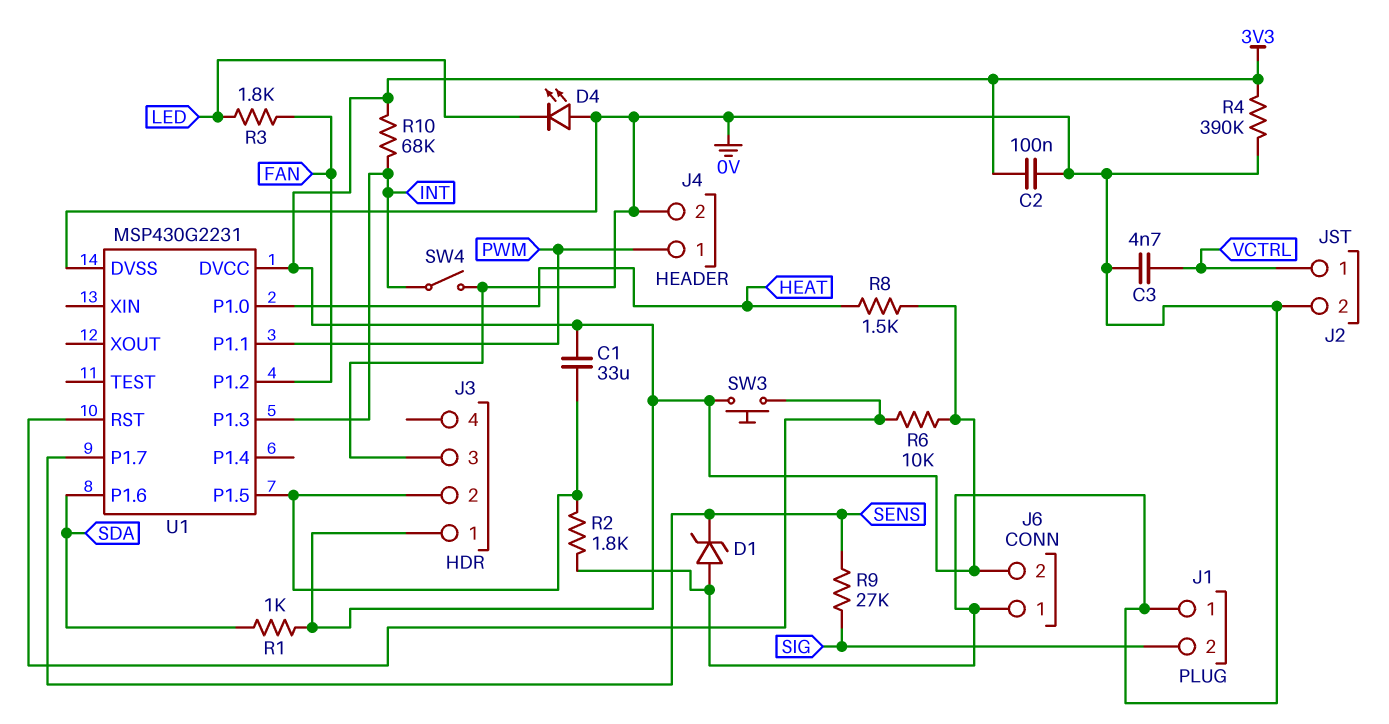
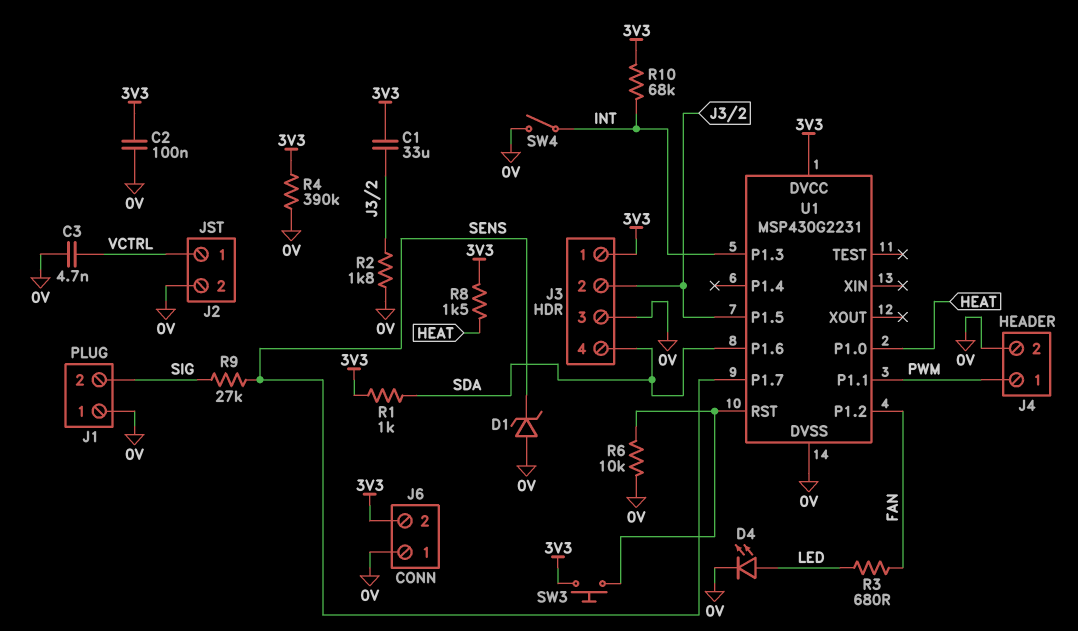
D4: LED (A 0V, K LED) -> LED (A LED, K 0V)
J3 pin 4: none -> SDA
R3: 1.8k (FAN, LED) -> 680 (FAN, LED)
R6: 10k (3V3, U1/RST) -> 10k (0V, U1/RST)

